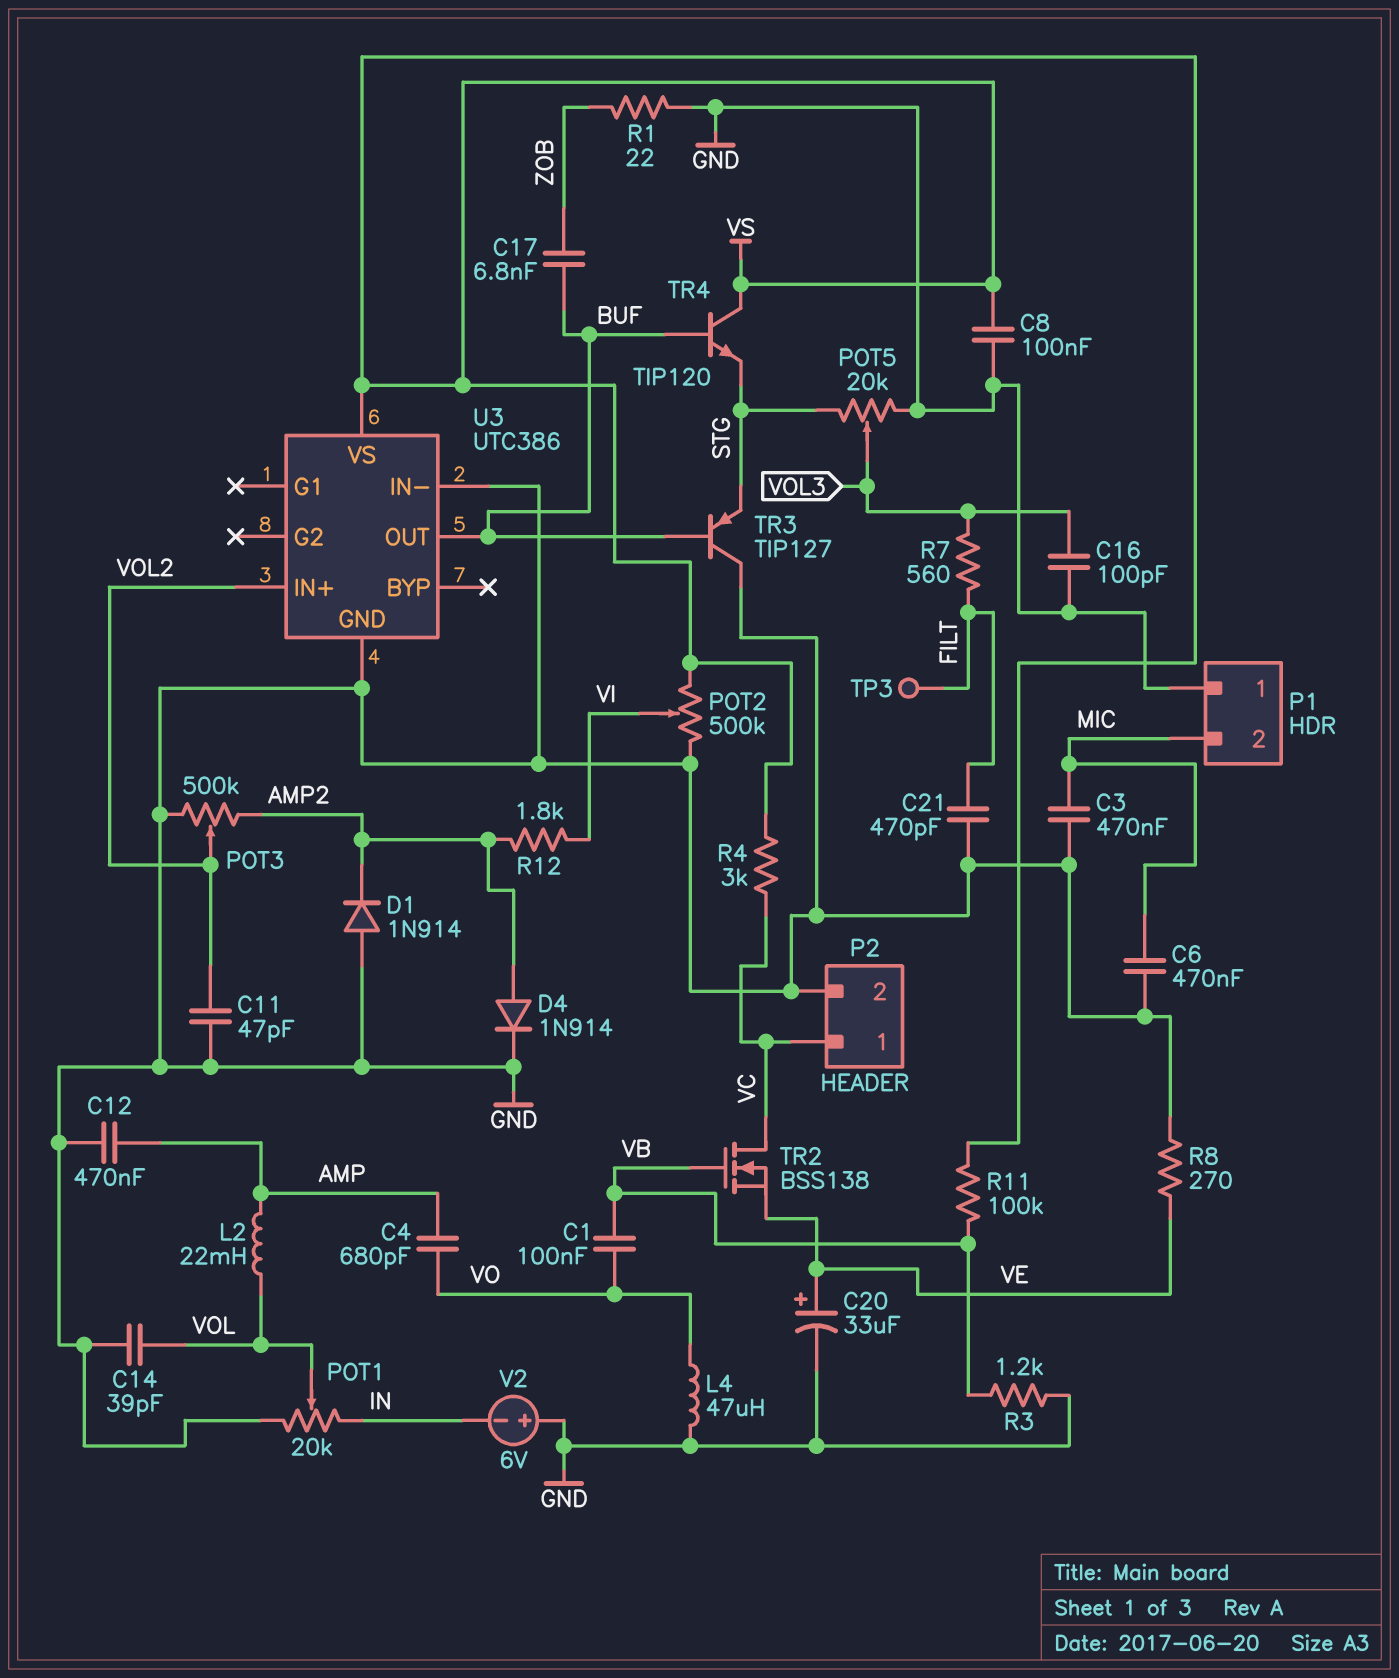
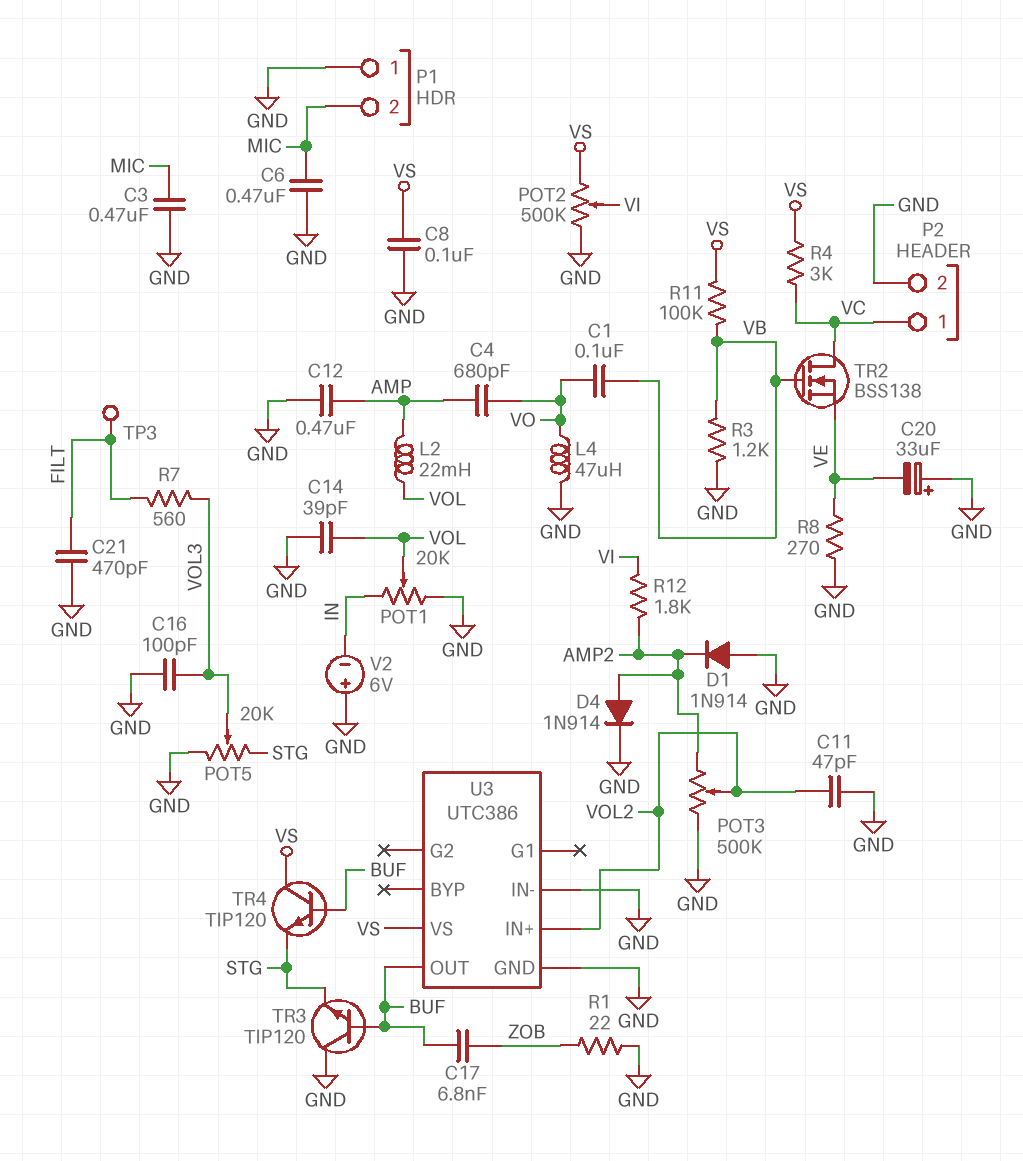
C20: 33uF (plus VE, minus GND) -> 33uF (plus GND, minus VE)
TR3: PNP TIP127 (B BUF, C GND, E STG) -> NPN TIP120 (B BUF, C GND, E STG)

